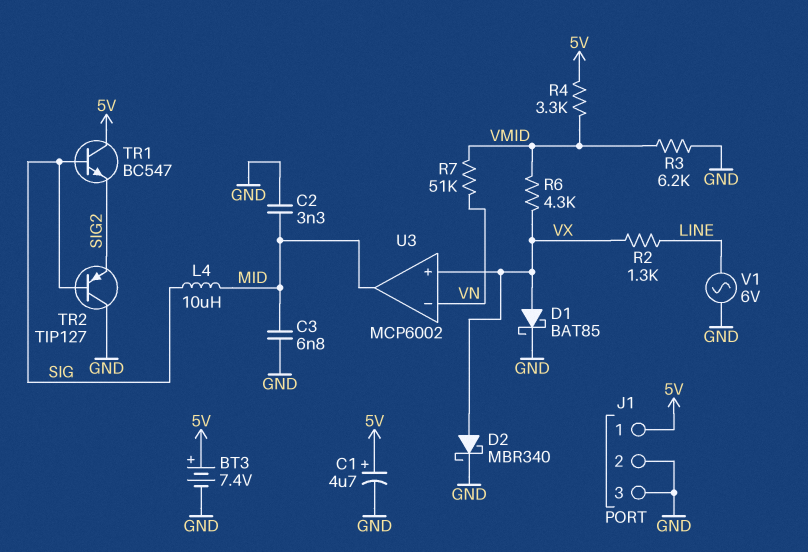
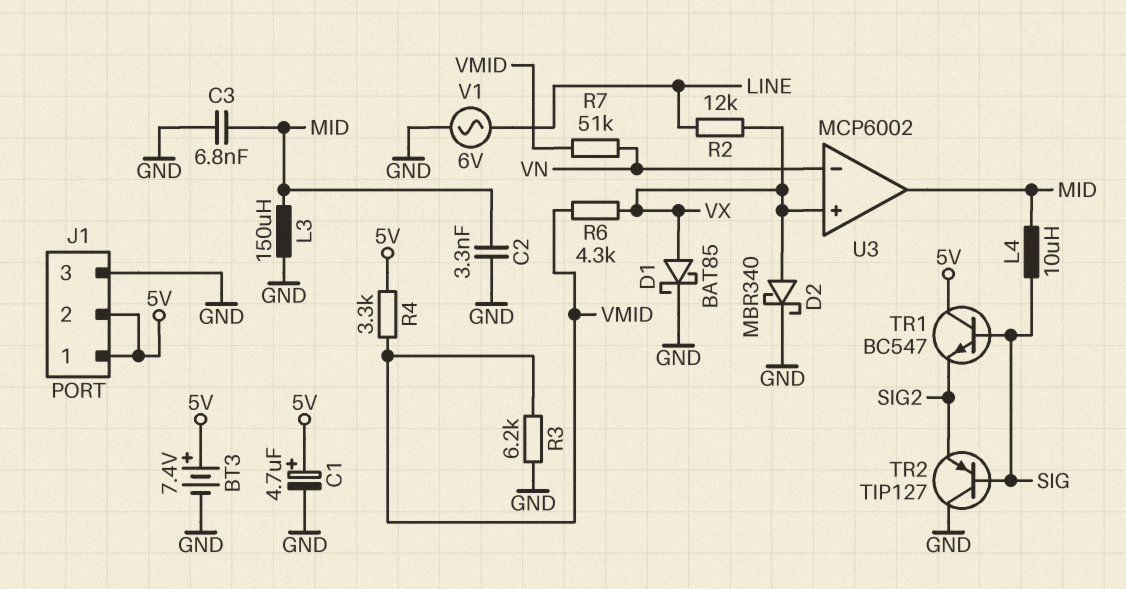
J1 pin 2: GND -> 5V
L3: none -> 150uH (GND, MID)
R2: 1.3k (LINE, VX) -> 12k (LINE, VX)

